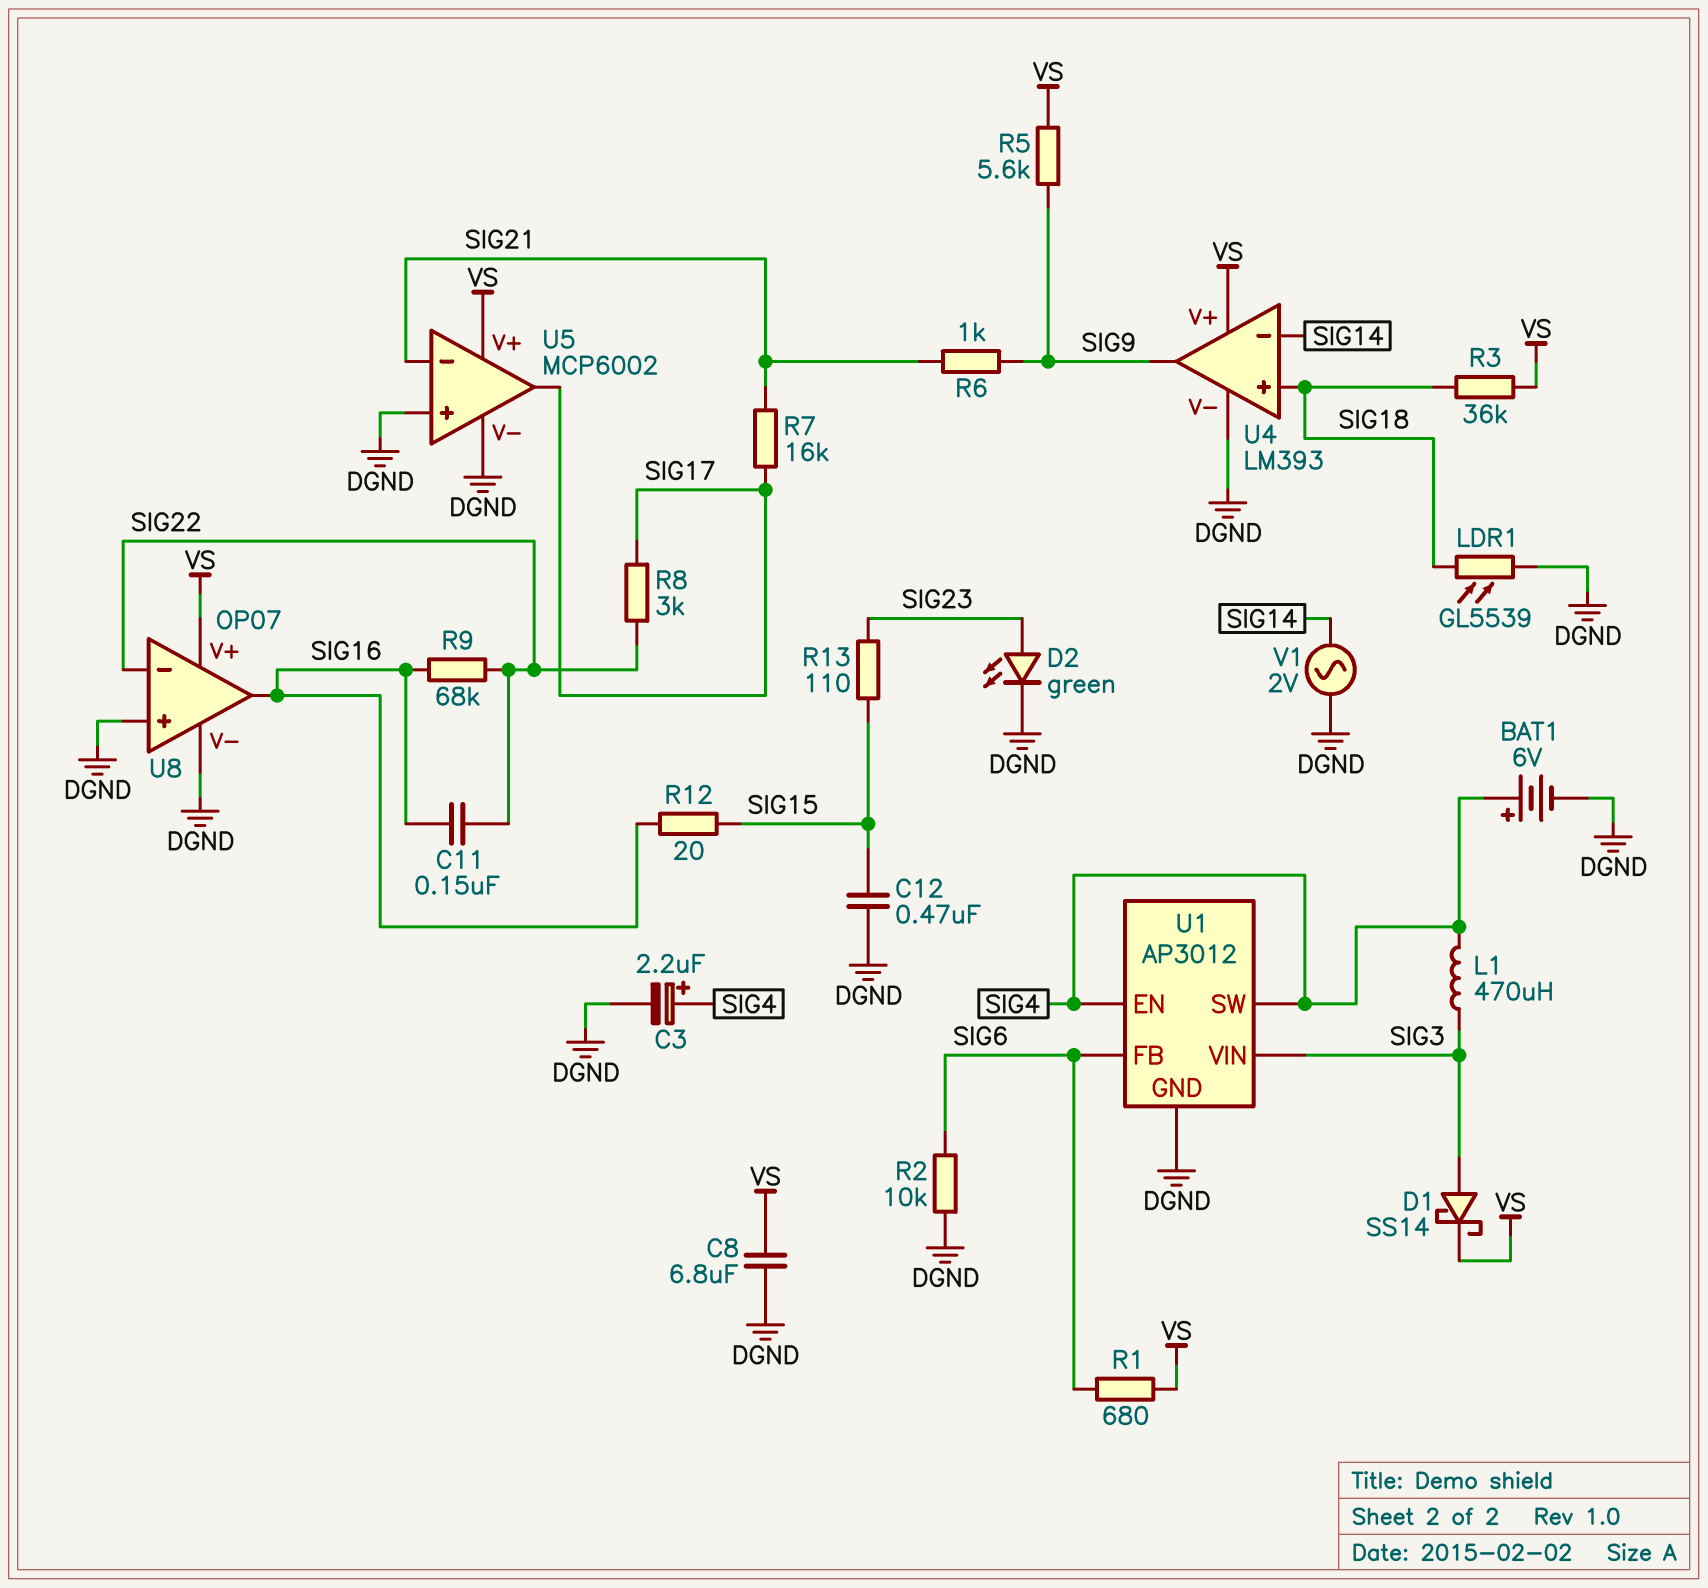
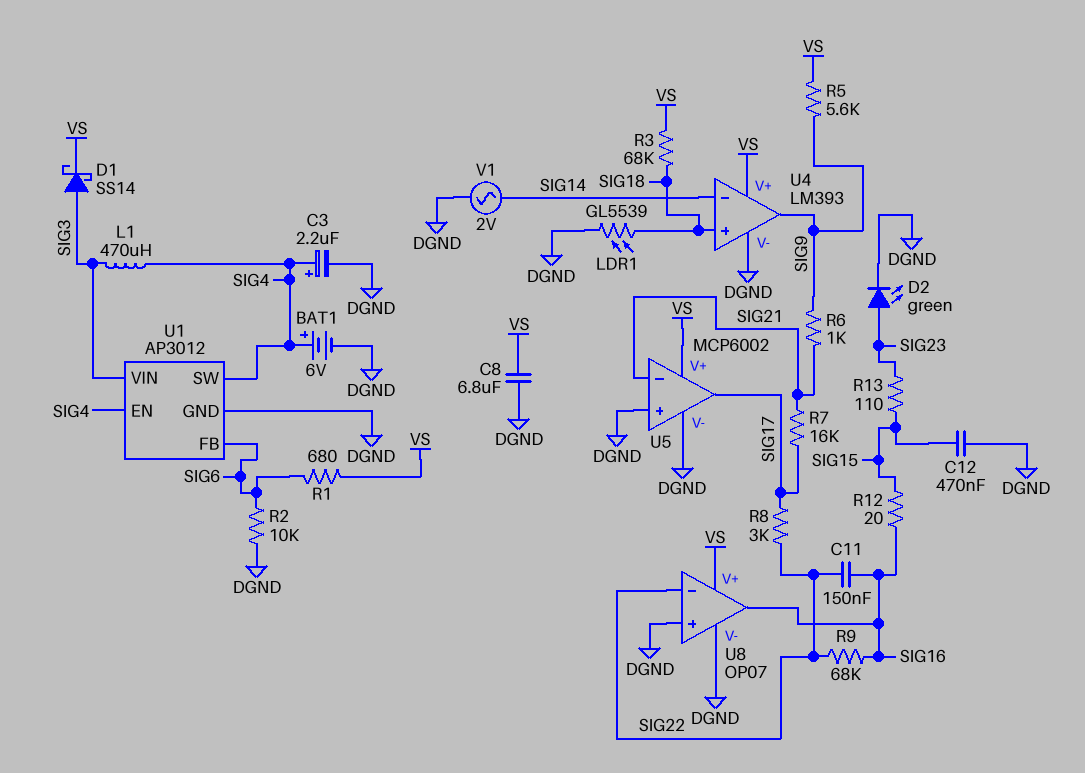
R3: 36k (SIG18, VS) -> 68k (SIG18, VS)

